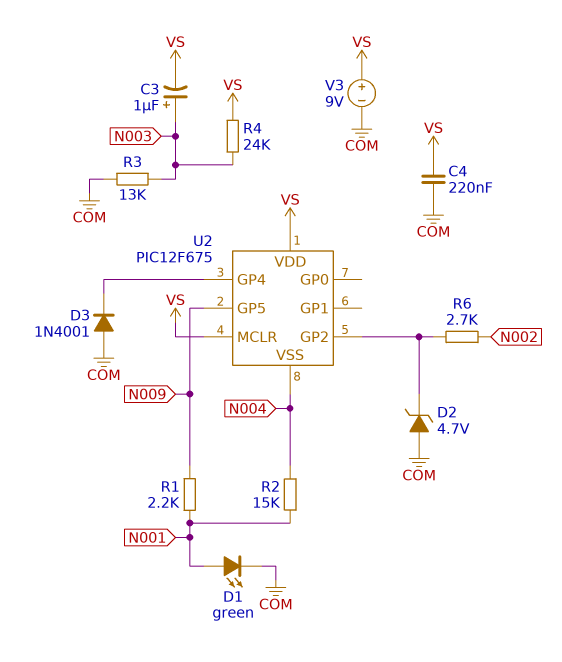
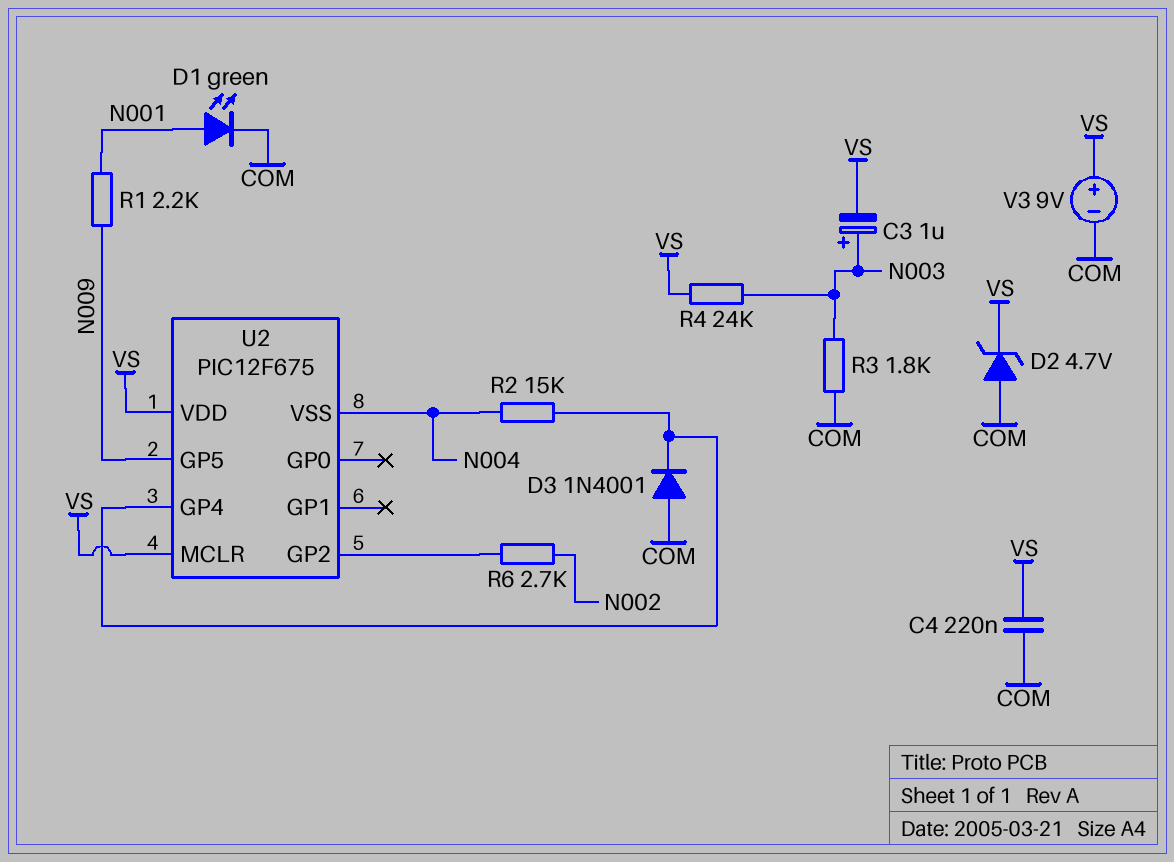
D2: zener 4.7V (A COM, K U2/GP2) -> zener 4.7V (A COM, K VS)
R2: 15k (N001, N004) -> 15k (N004, U2/GP4)
R3: 13k (COM, N003) -> 1.8k (COM, N003)

